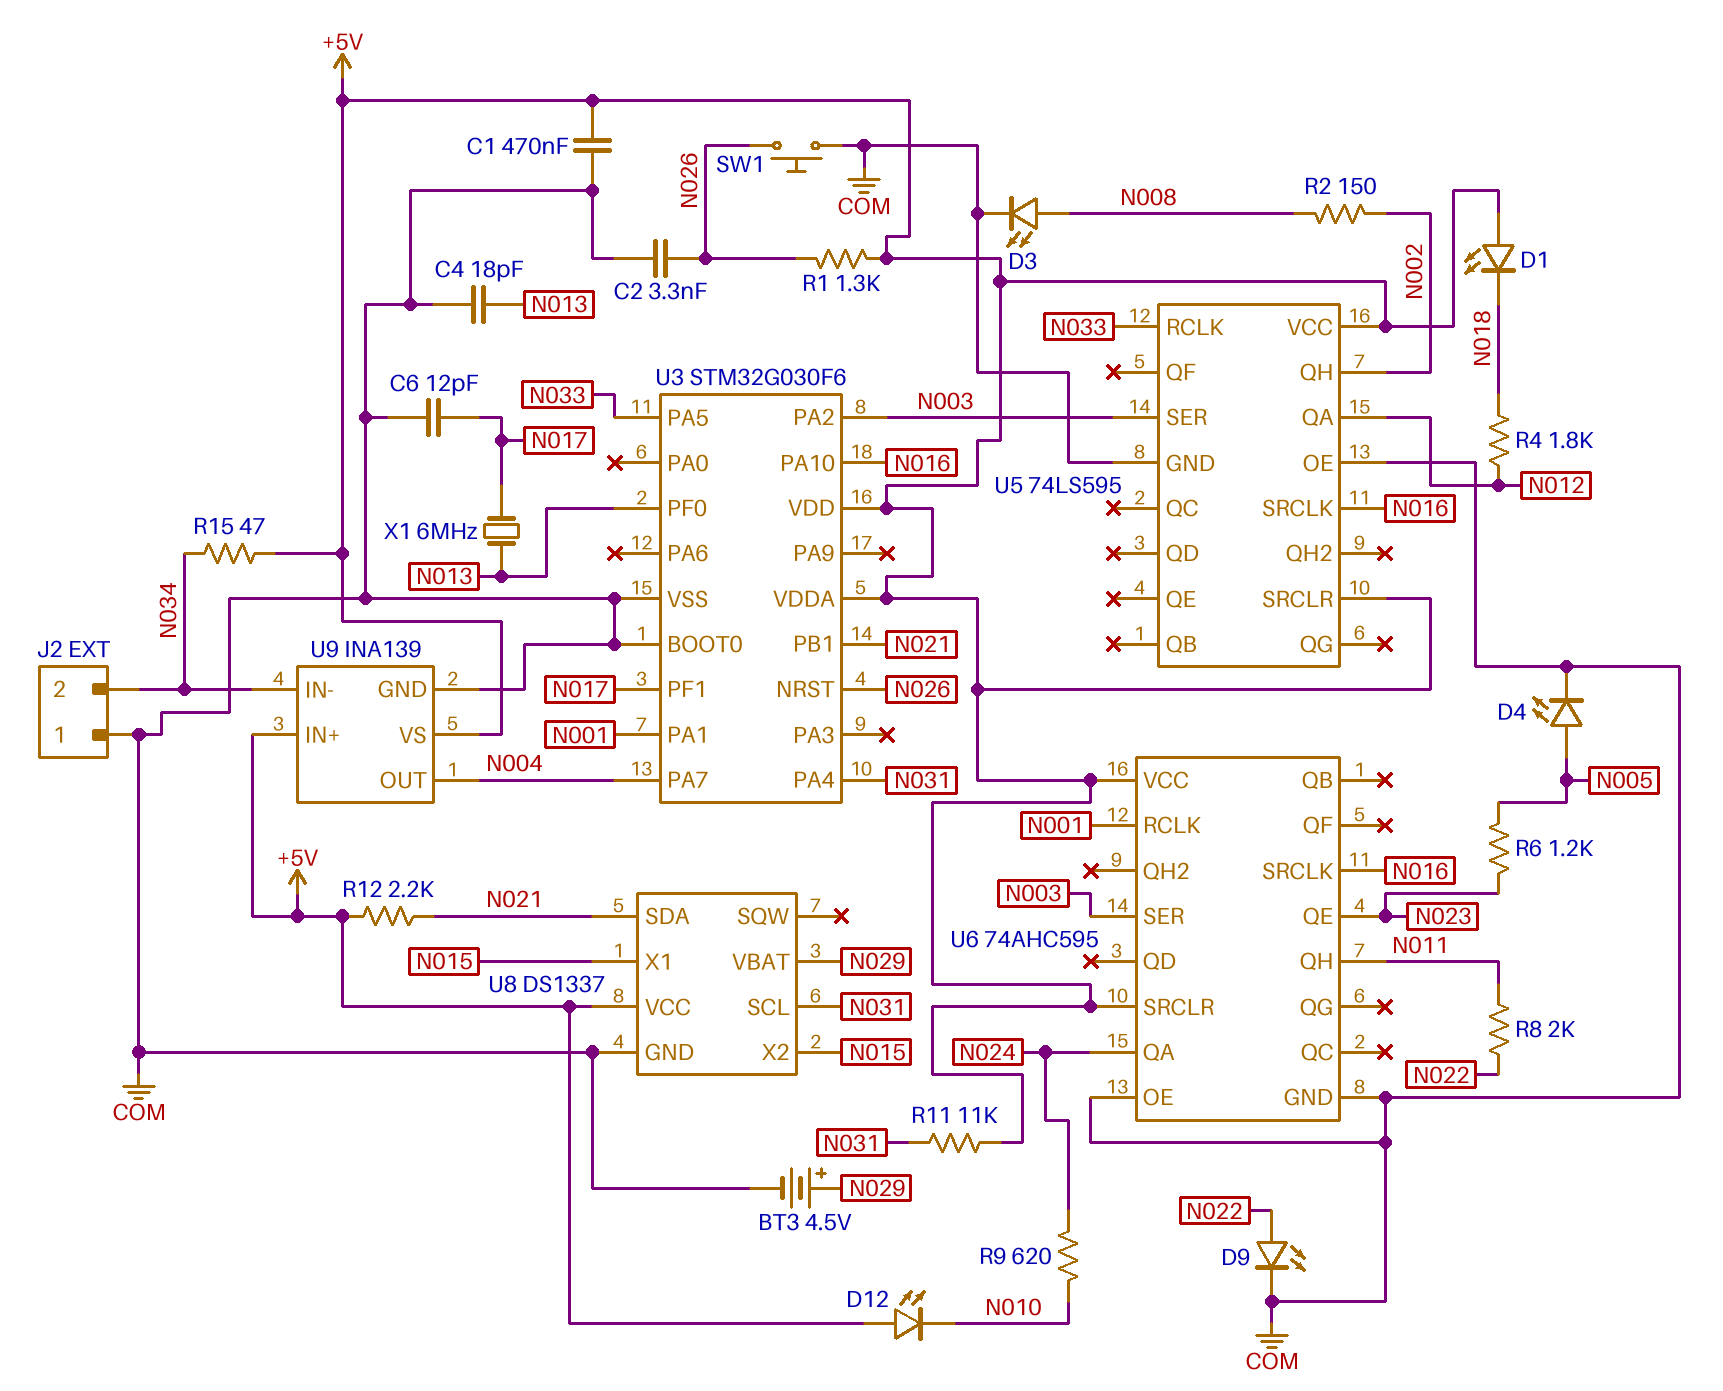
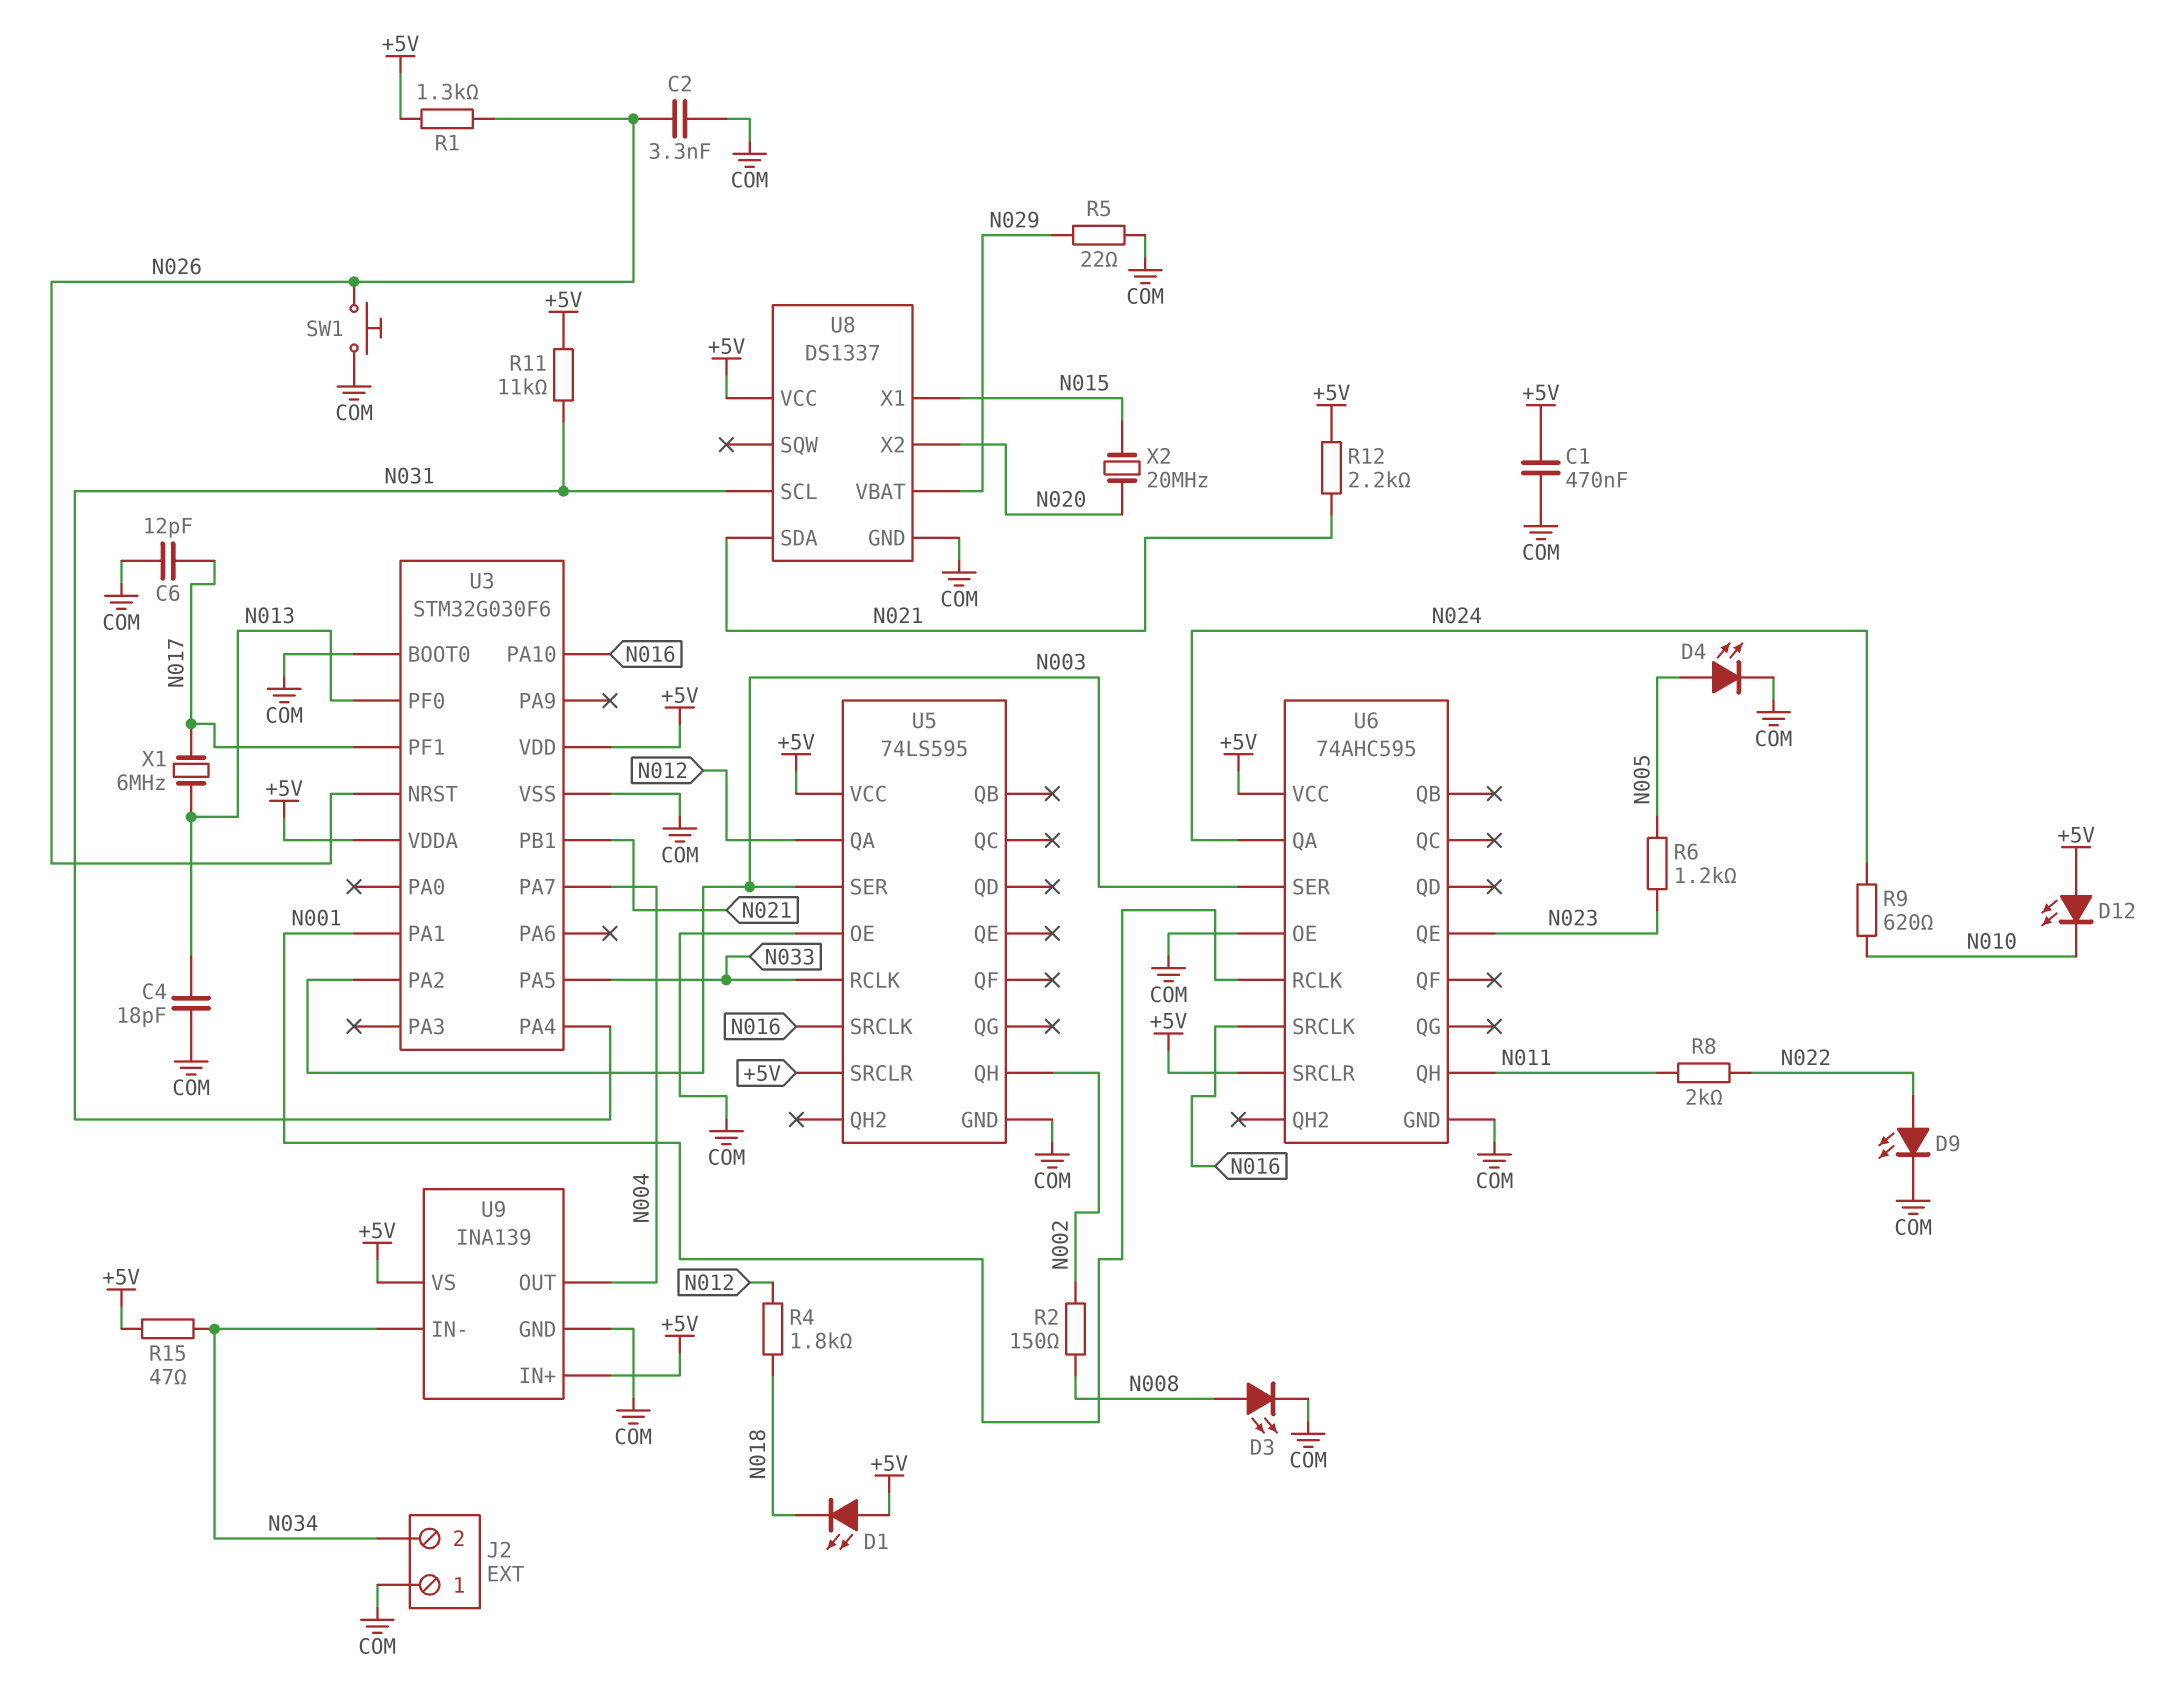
BT3: 4.5V (plus N029, minus COM) -> none
R5: none -> 22 (COM, N029)
U8 pin X2: N015 -> N020
X2: none -> 20MHz (N015, N020)

